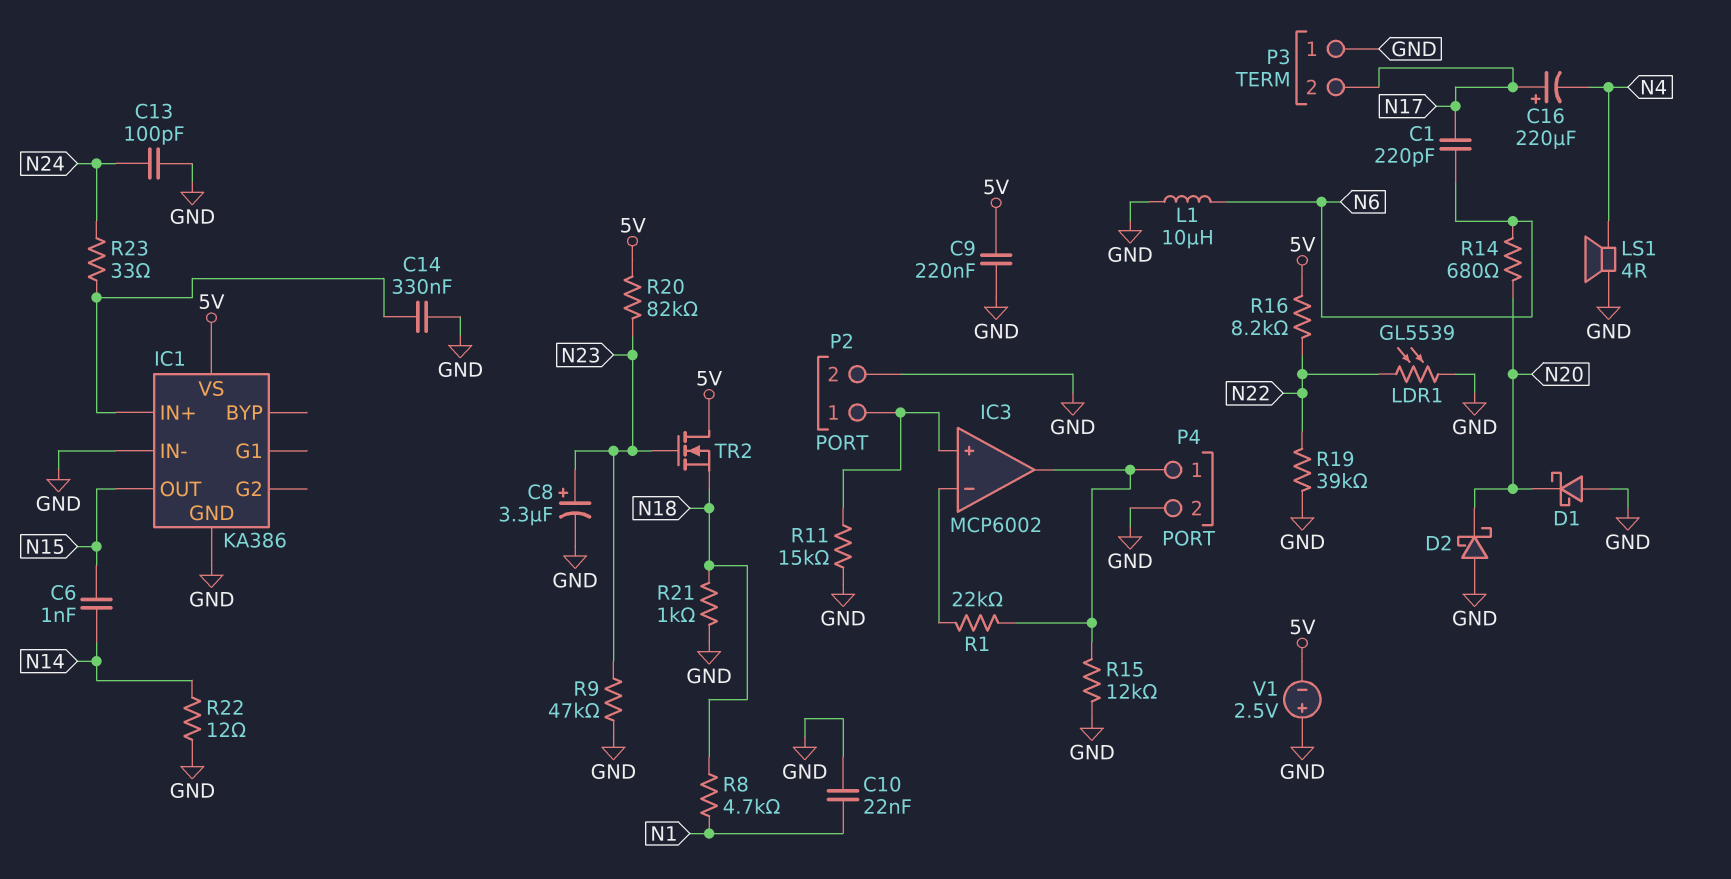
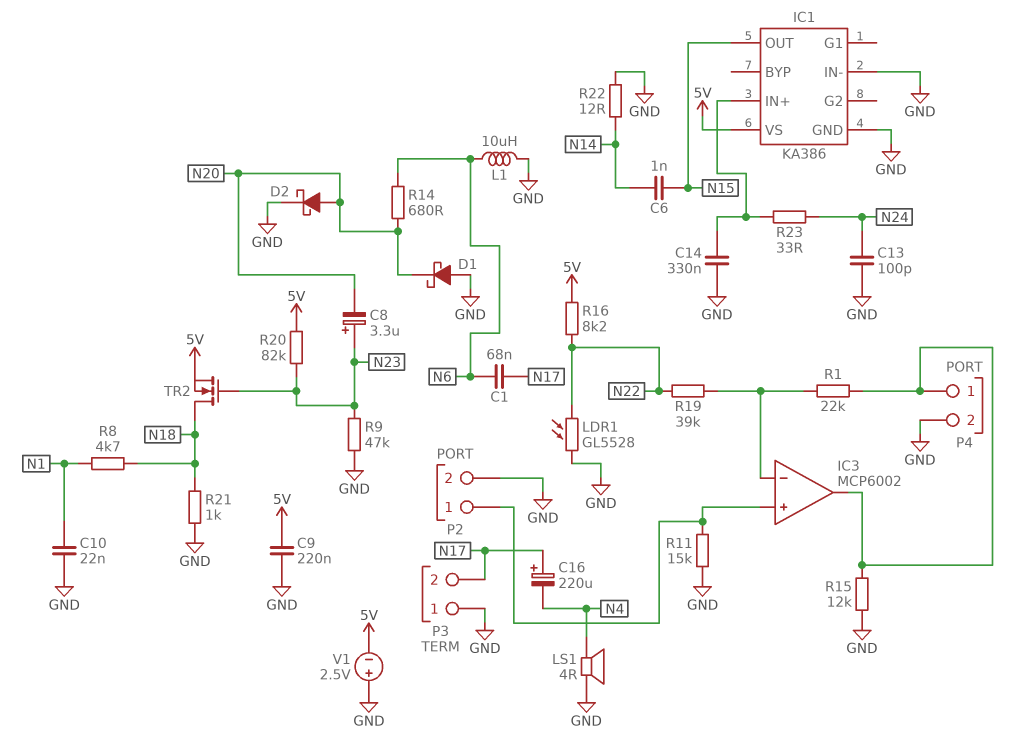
C1: 220pF (N6, N17) -> 68nF (N6, N17)
C8: 3.3uF (plus N23, minus GND) -> 3.3uF (plus N23, minus N20)
D2: schottky (A GND, K N20) -> schottky (A N20, K GND)
LDR1: GL5539 (GND, N22) -> GL5528 (GND, N22)
R19: 39k (GND, N22) -> 39k (IC3/in-, N22)
TR2: NMOS (G N23, D 5V, S N18) -> NMOS (G N23, D N18, S 5V)

